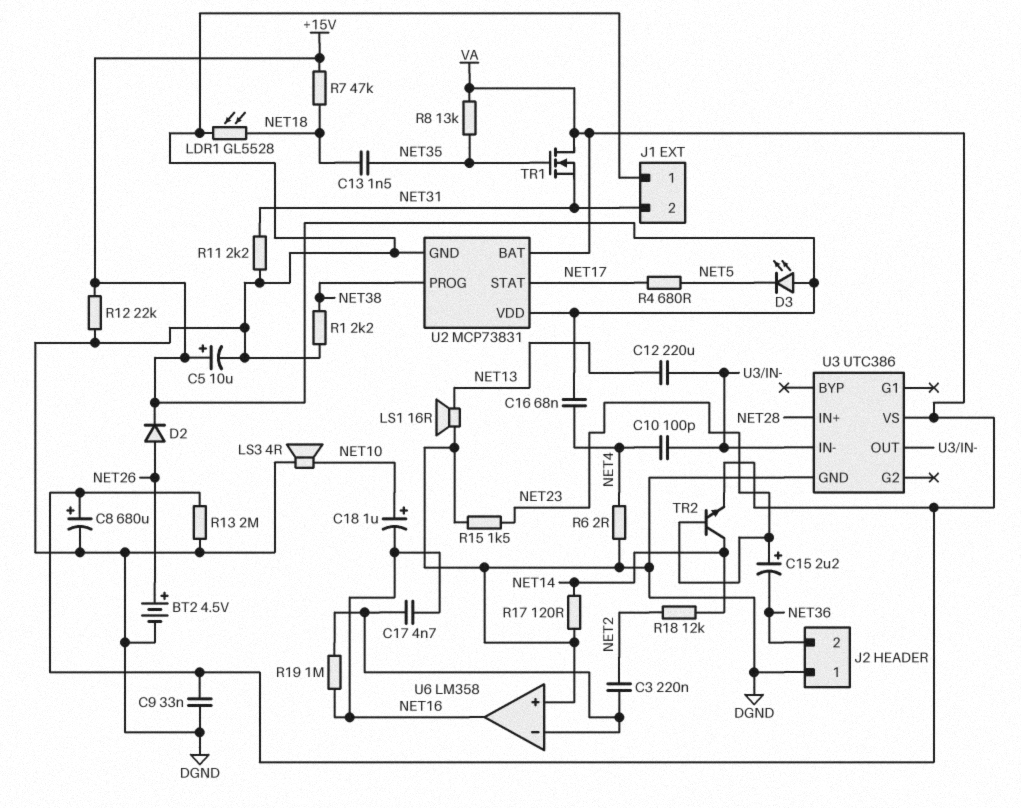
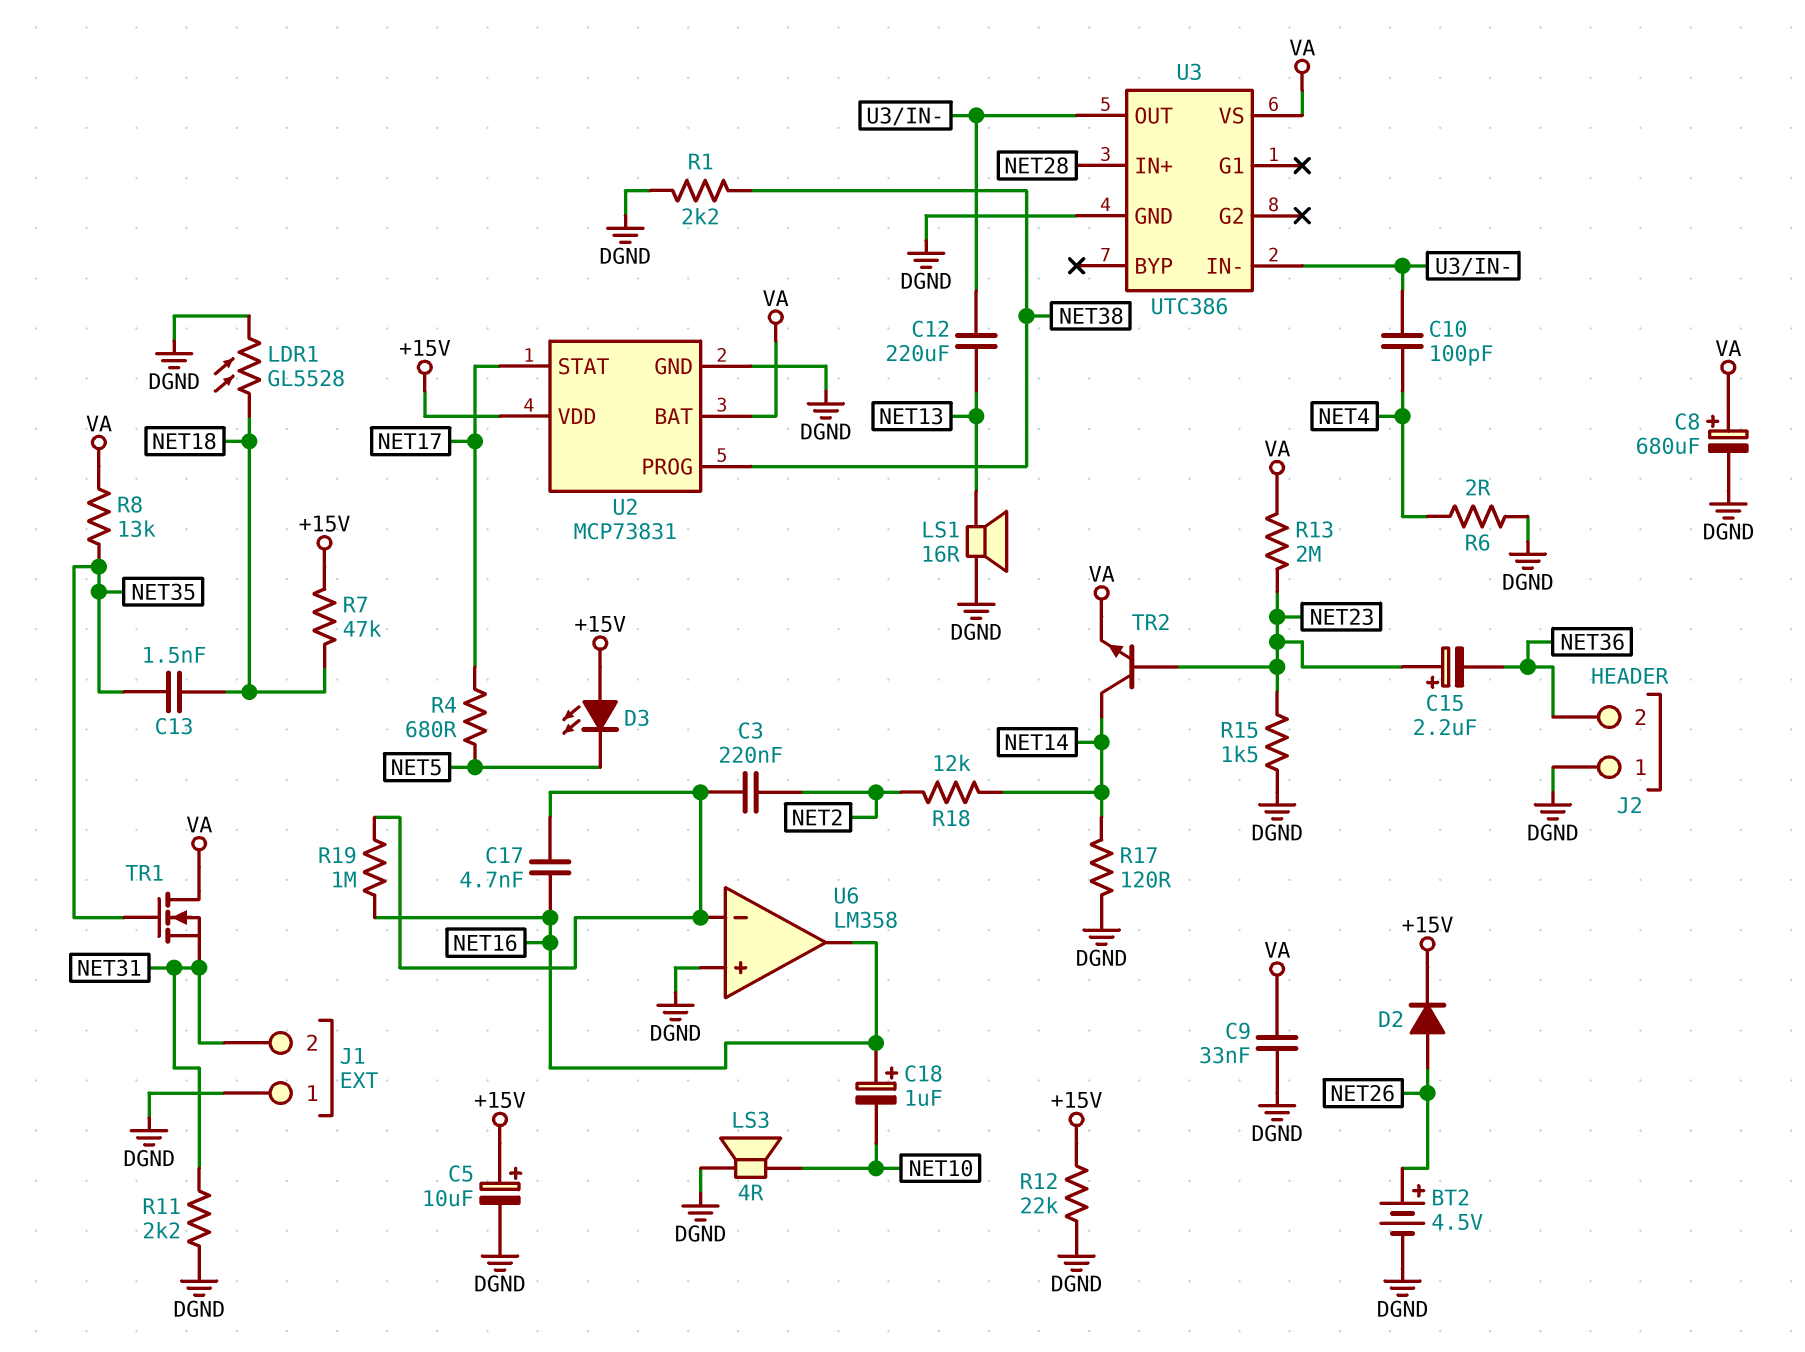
C16: 68nF (+15V, NET4) -> none
C18: 1uF (plus NET10, minus NET16) -> 1uF (plus NET16, minus NET10)
R13: 2M (DGND, VA) -> 2M (NET23, VA)

